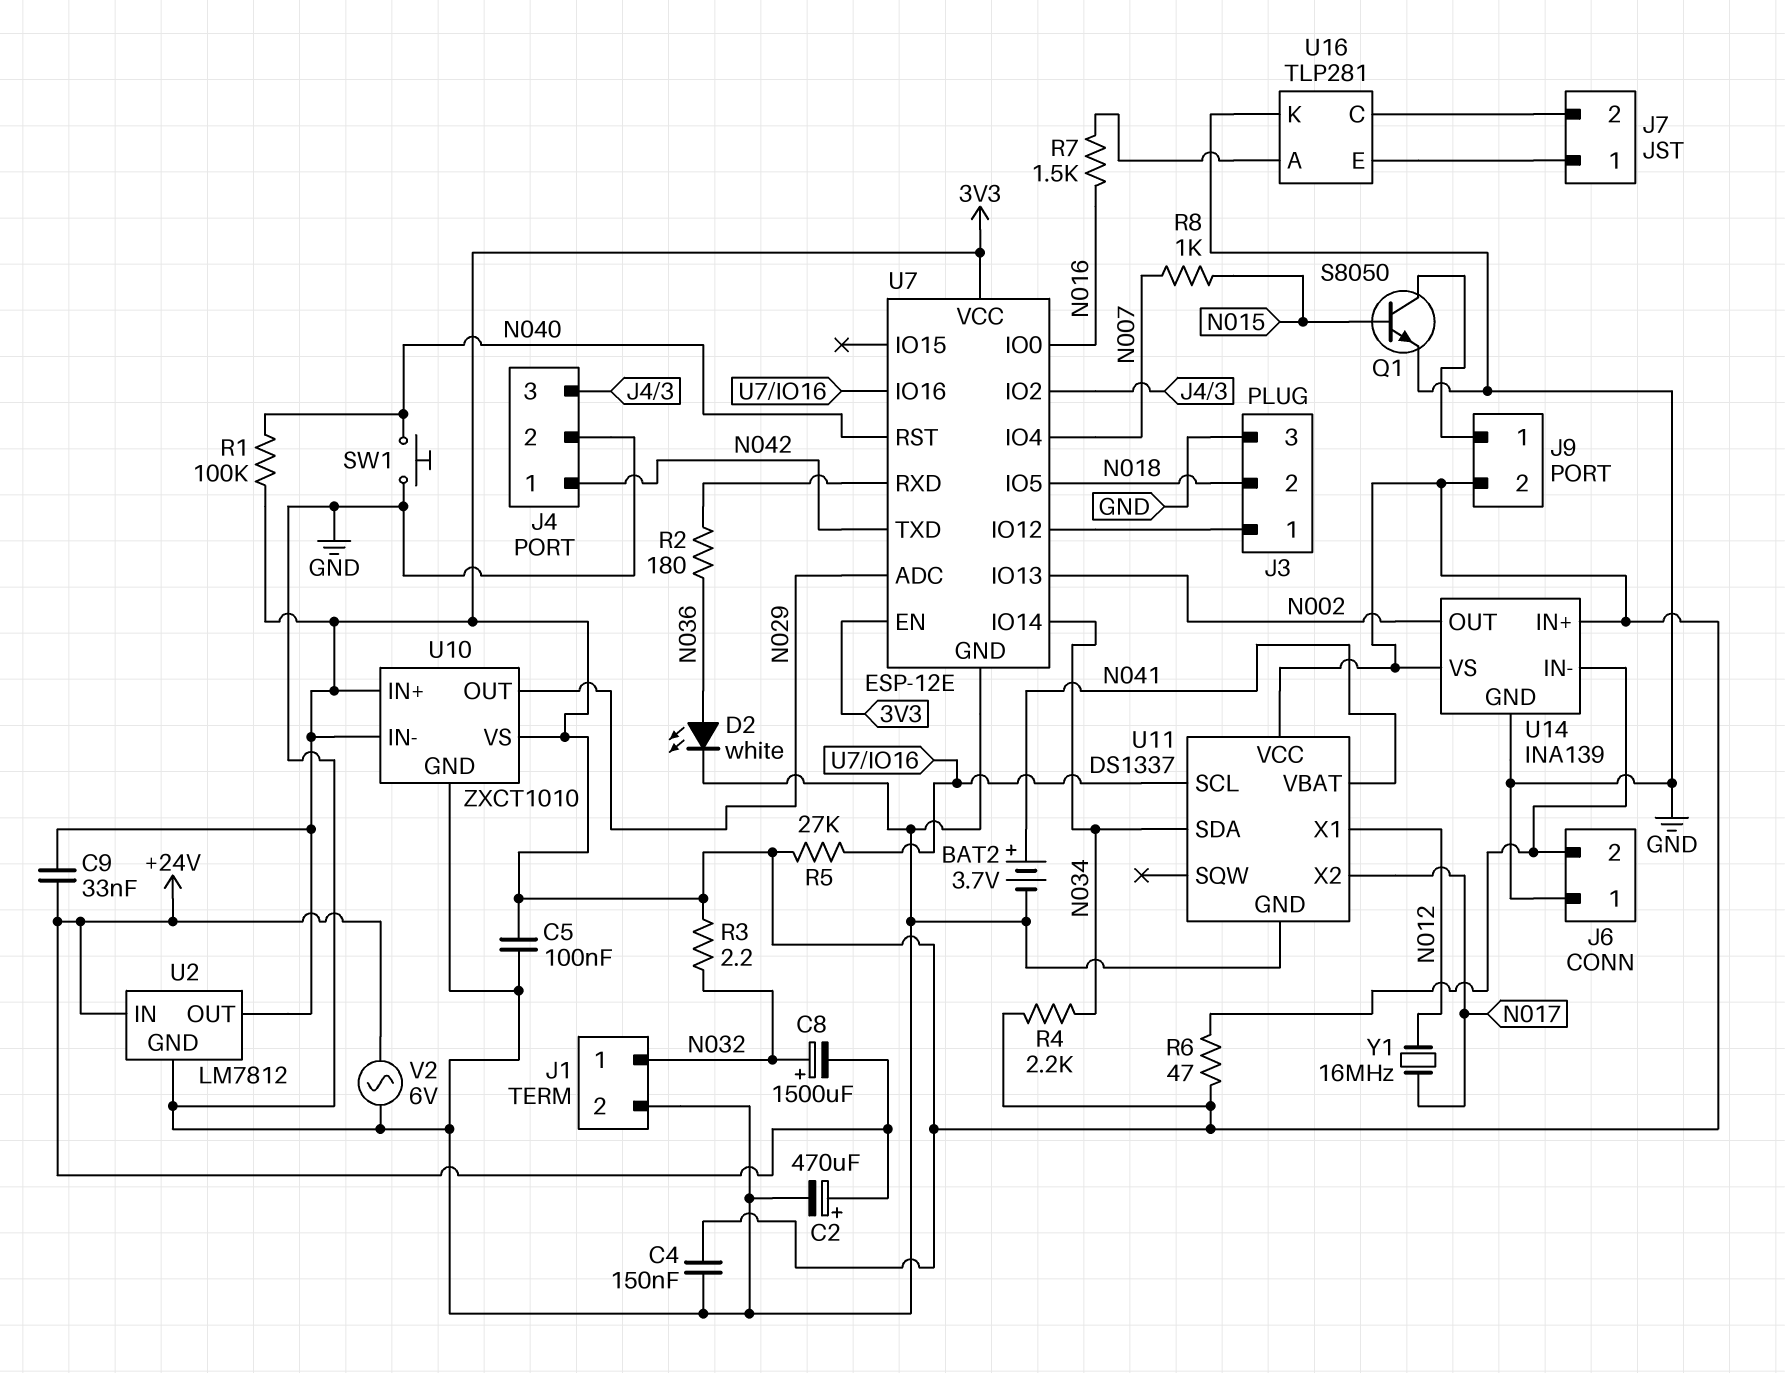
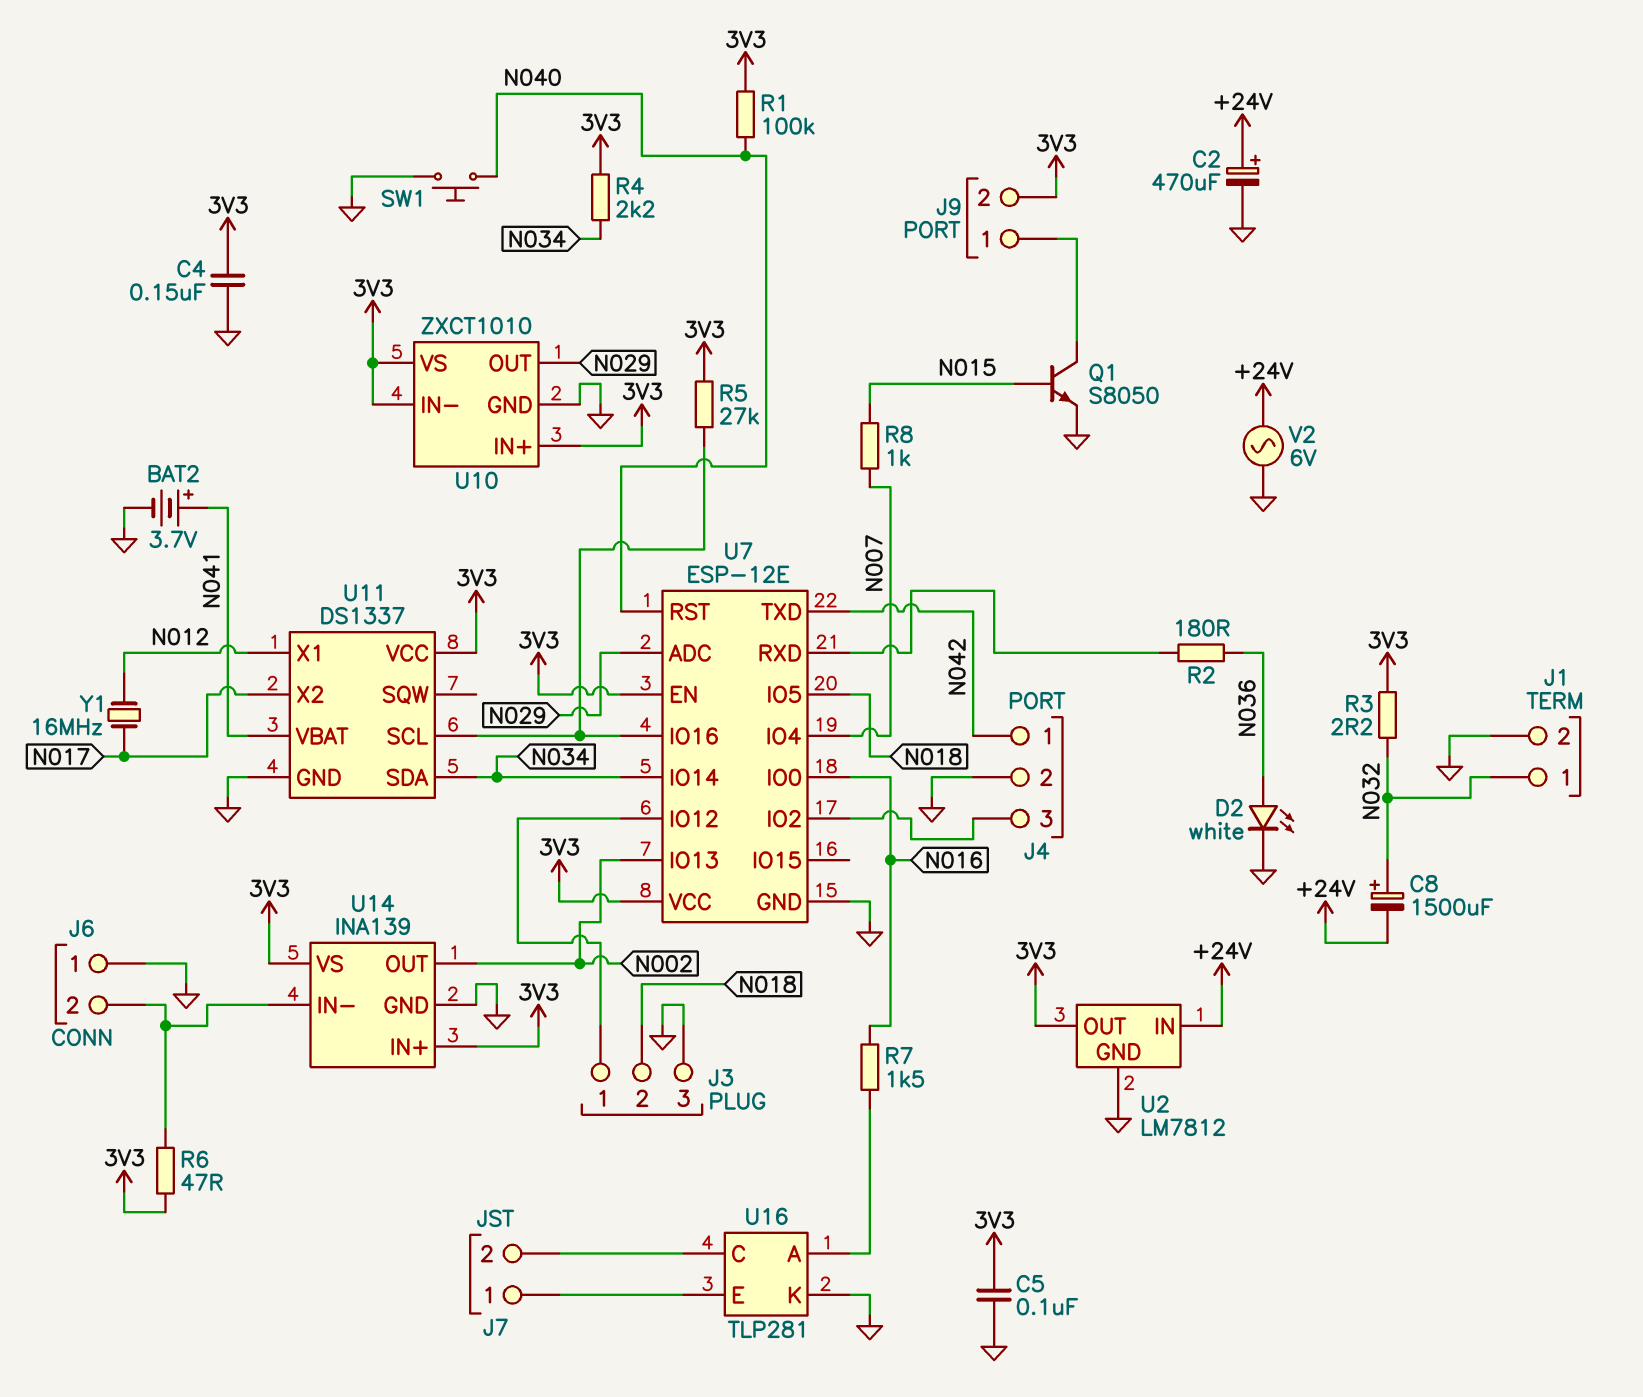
C9: 33nF (+24V, 3V3) -> none

